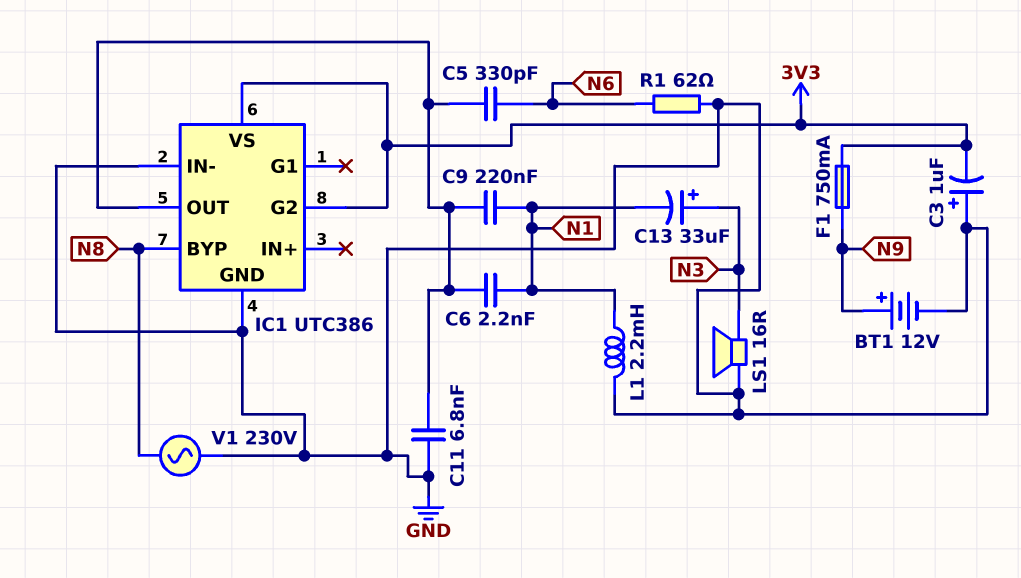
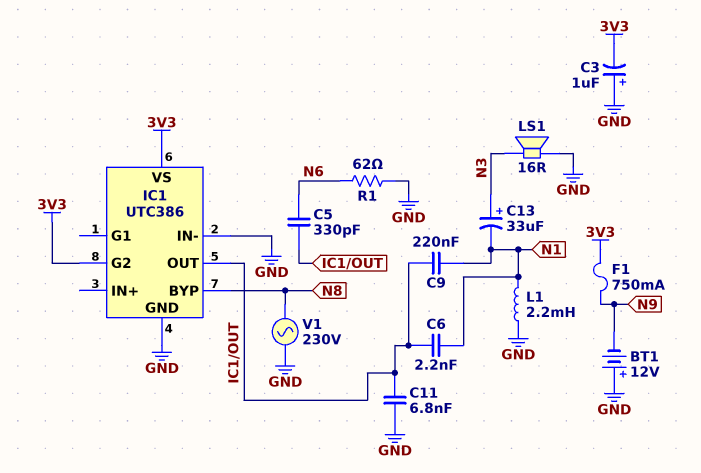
BT1: 12V (plus N9, minus GND) -> 12V (plus GND, minus N9)

